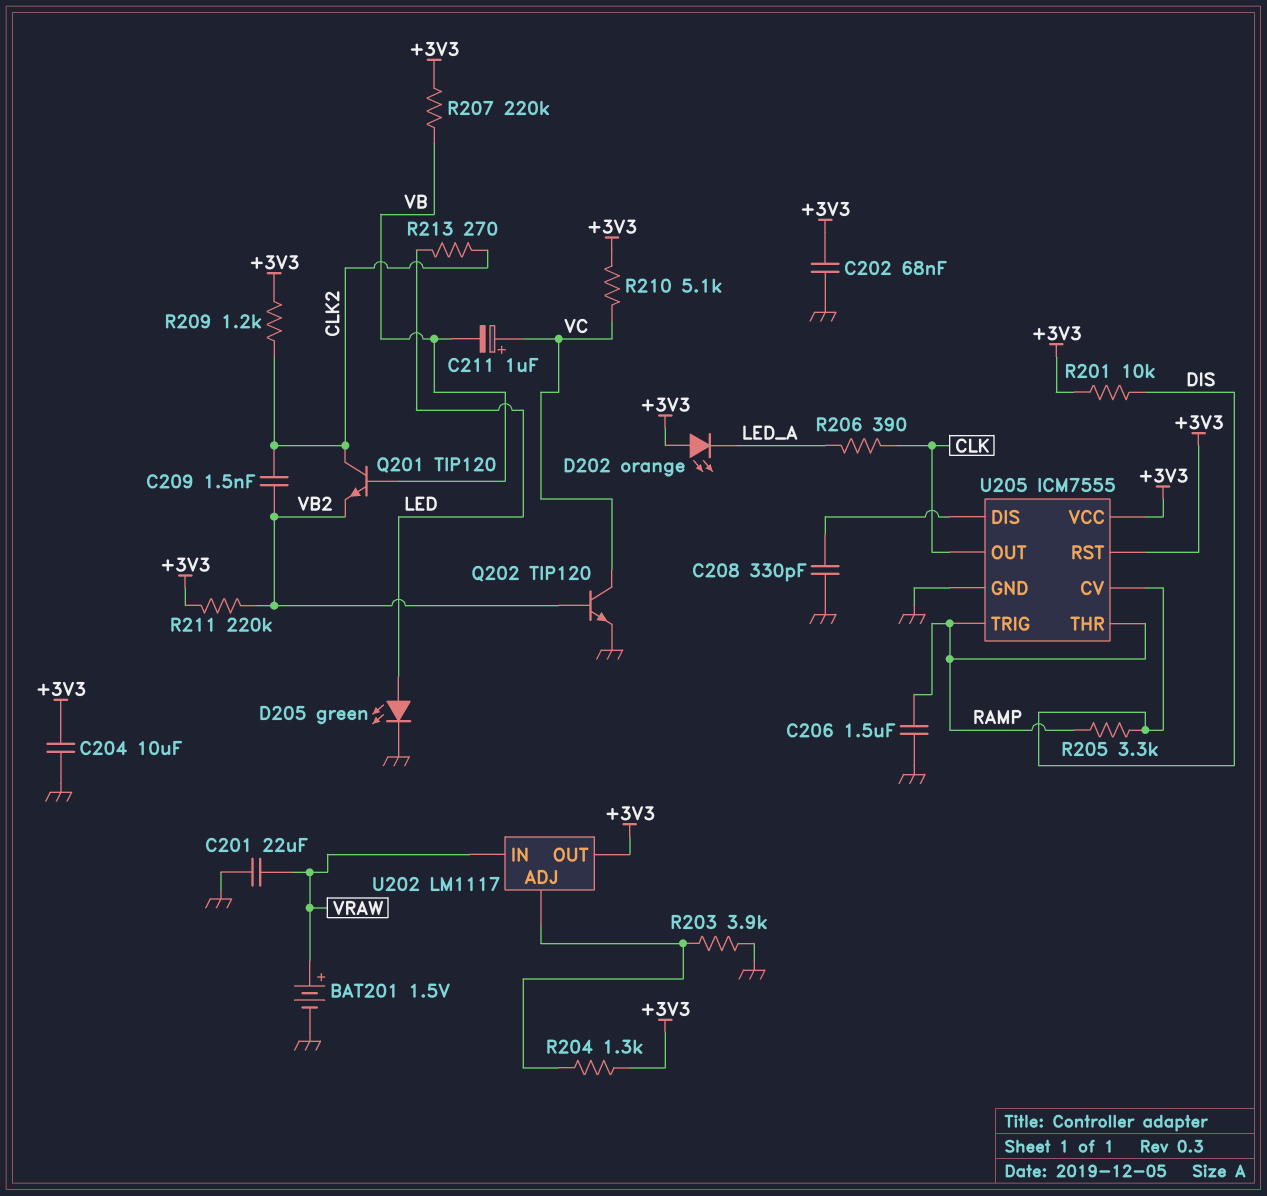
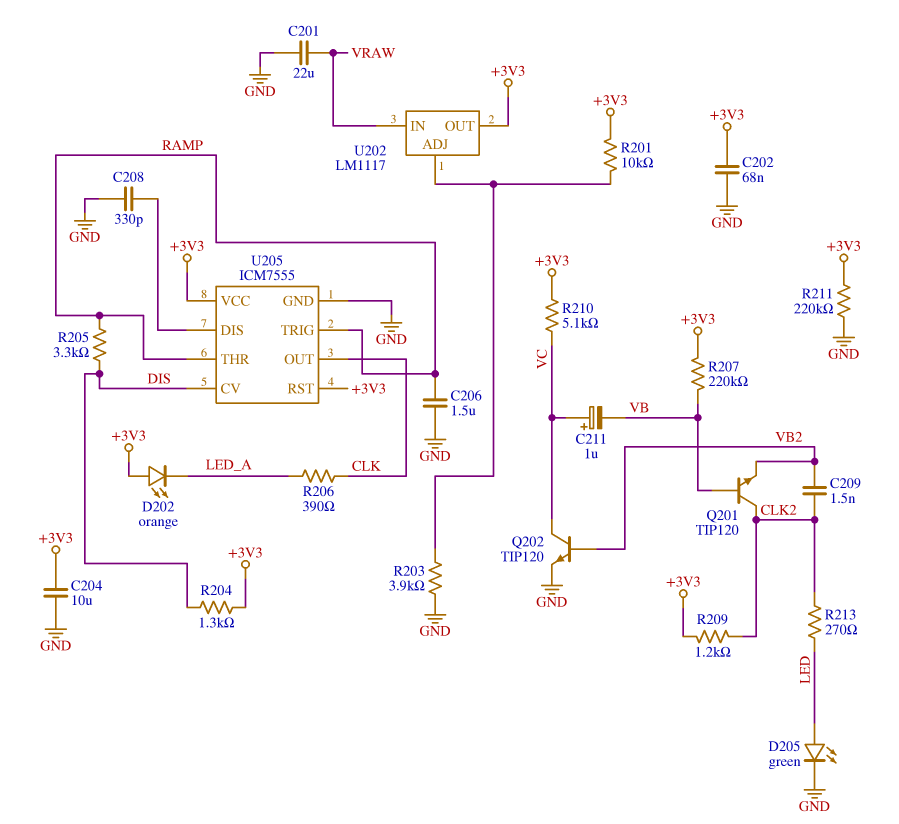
BAT201: 1.5V (plus VRAW, minus GND) -> none
R201: 10k (+3V3, DIS) -> 10k (+3V3, U202/ADJ)
R204: 1.3k (+3V3, U202/ADJ) -> 1.3k (+3V3, DIS)
R211: 220k (+3V3, VB2) -> 220k (+3V3, GND)

